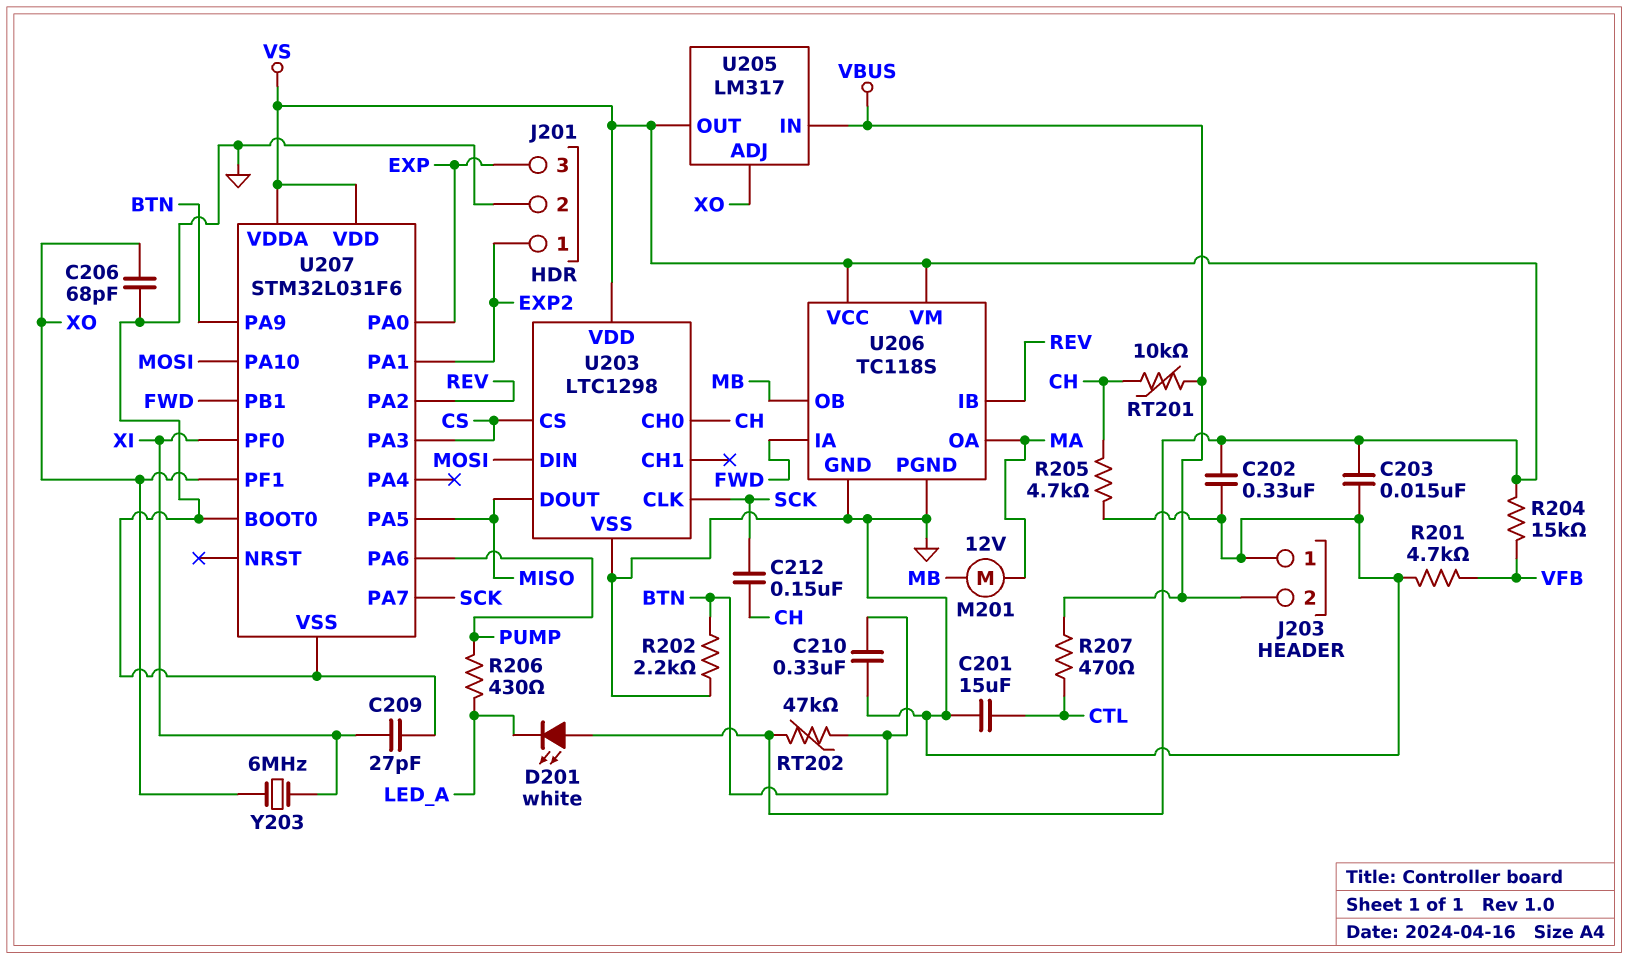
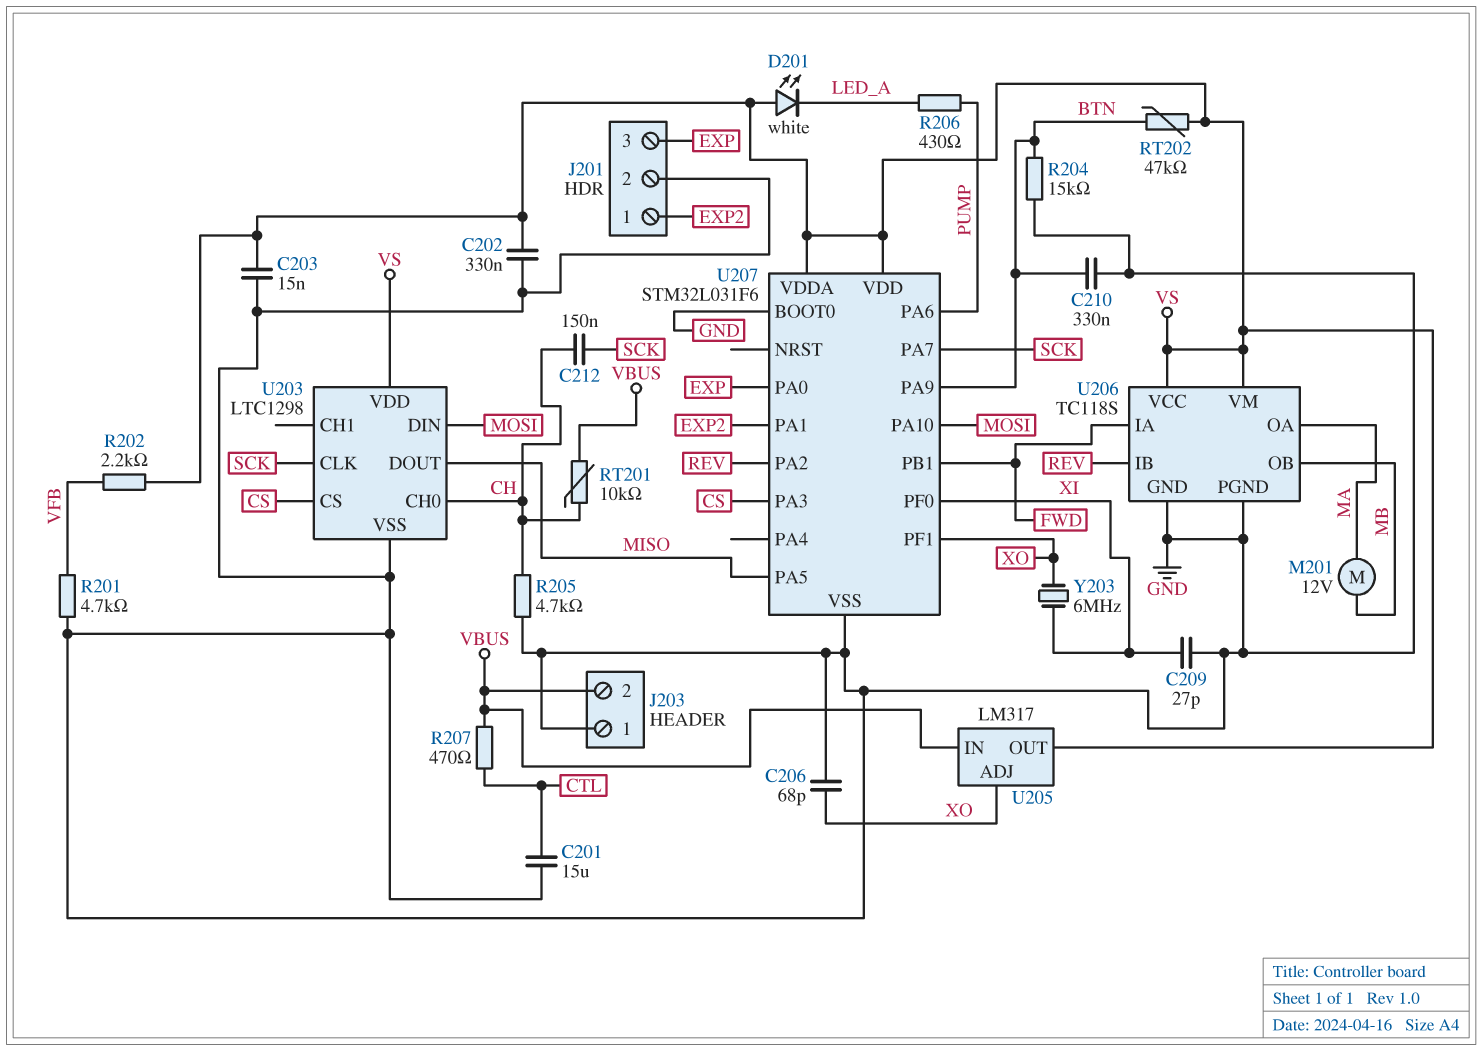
R202: 2.2k (BTN, GND) -> 2.2k (VFB, VS)
R204: 15k (VFB, VS) -> 15k (BTN, GND)

